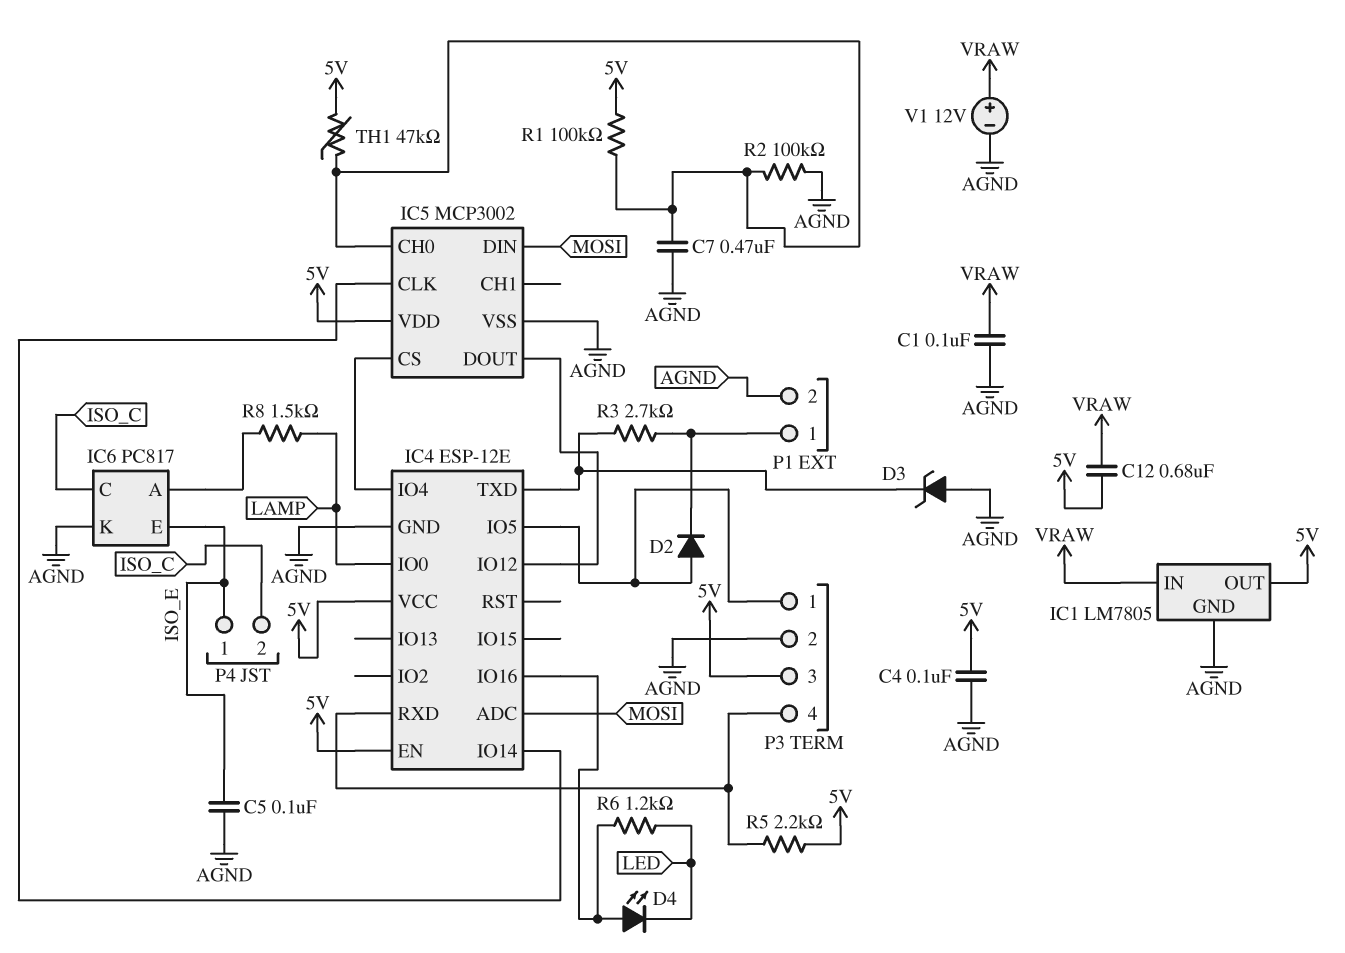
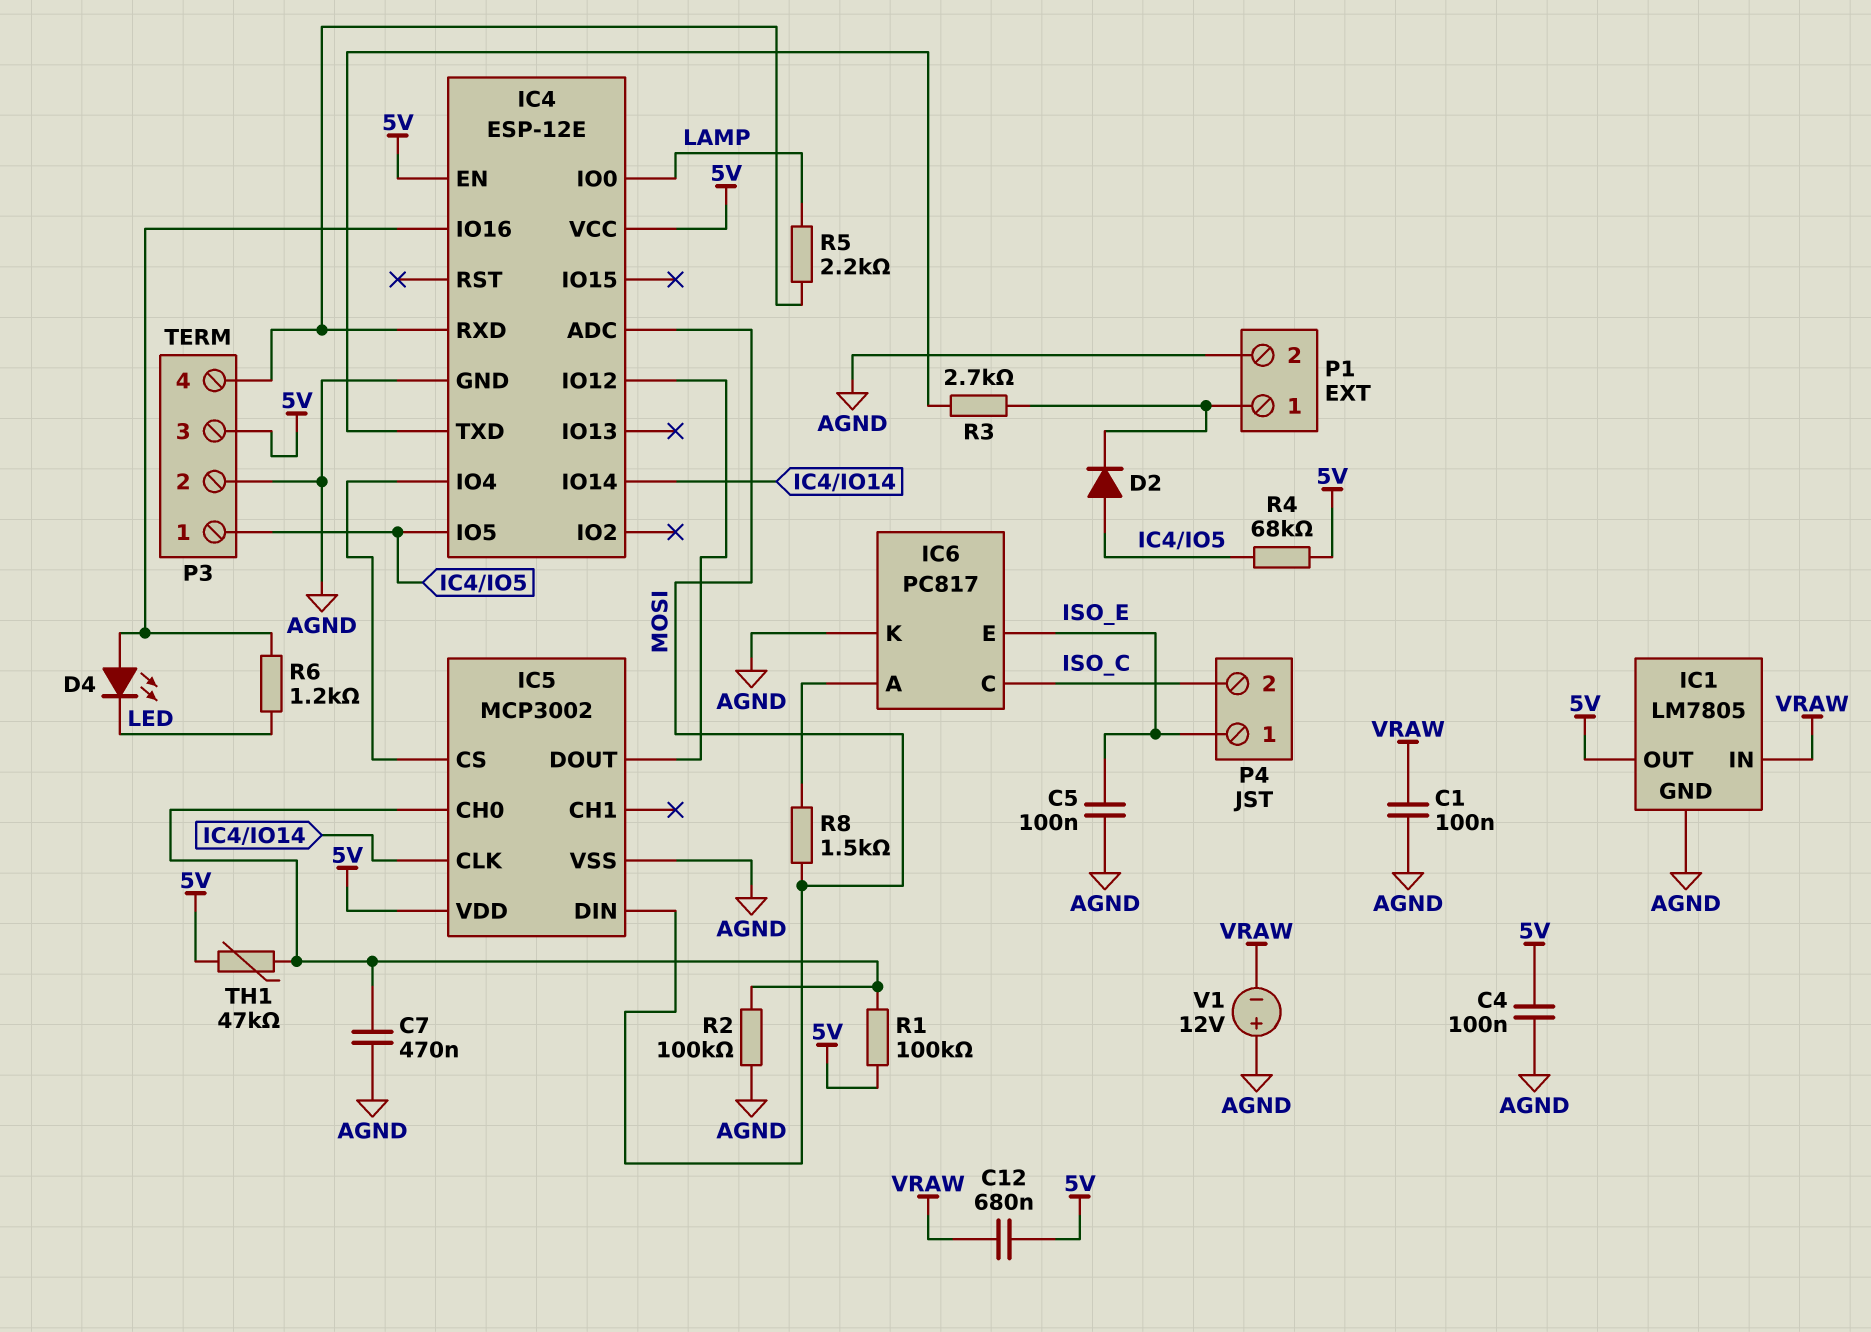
D3: zener (A AGND, K IC4/TXD) -> none
R4: none -> 68k (5V, IC4/IO5)
R5: 2.2k (5V, IC4/RXD) -> 2.2k (IC4/RXD, LAMP)
R8: 1.5k (IC6/A, LAMP) -> 1.5k (IC6/A, MOSI)
V1: 12V (plus VRAW, minus AGND) -> 12V (plus AGND, minus VRAW)

